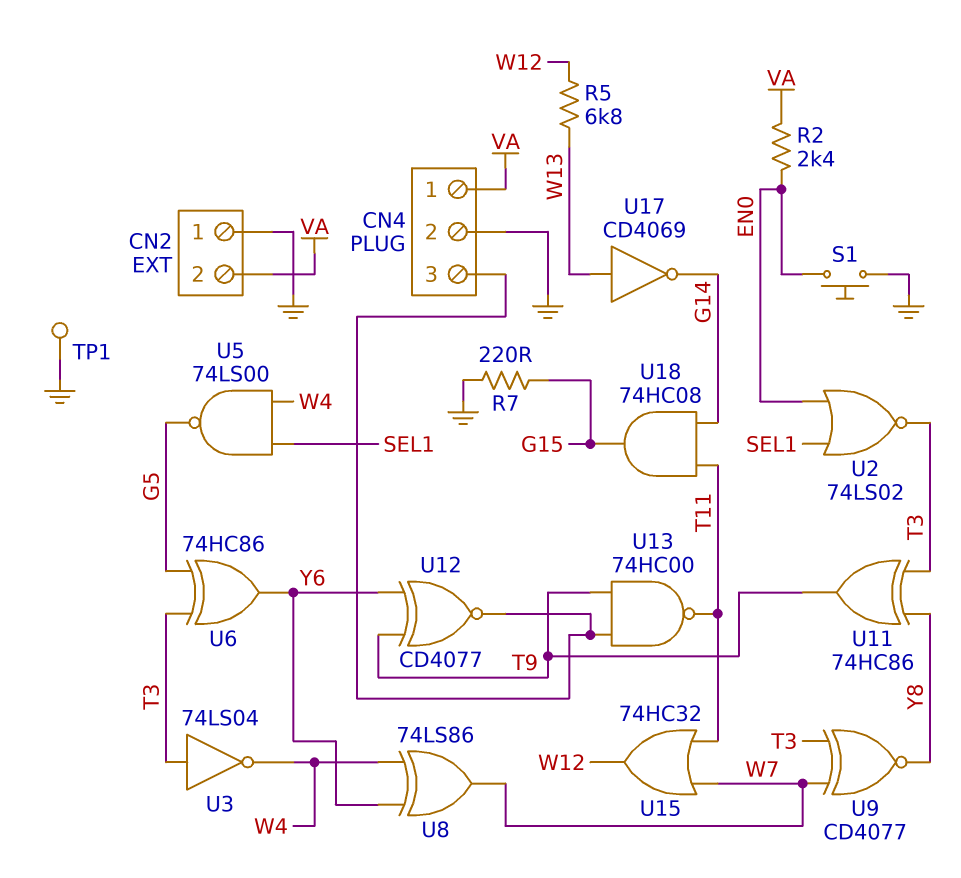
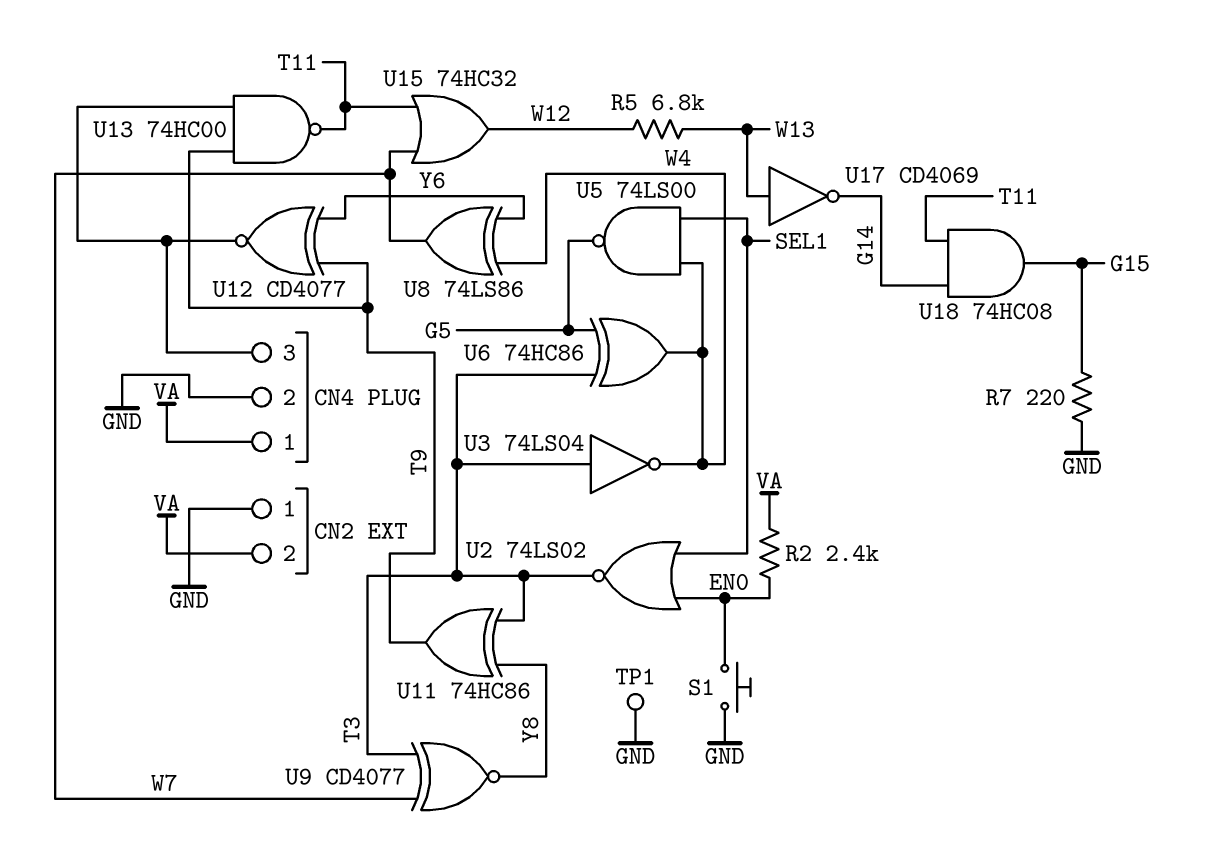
U6: XOR 74HC86 (in G5, in T3, out Y6) -> XOR 74HC86 (in G5, in T3, out W4)

